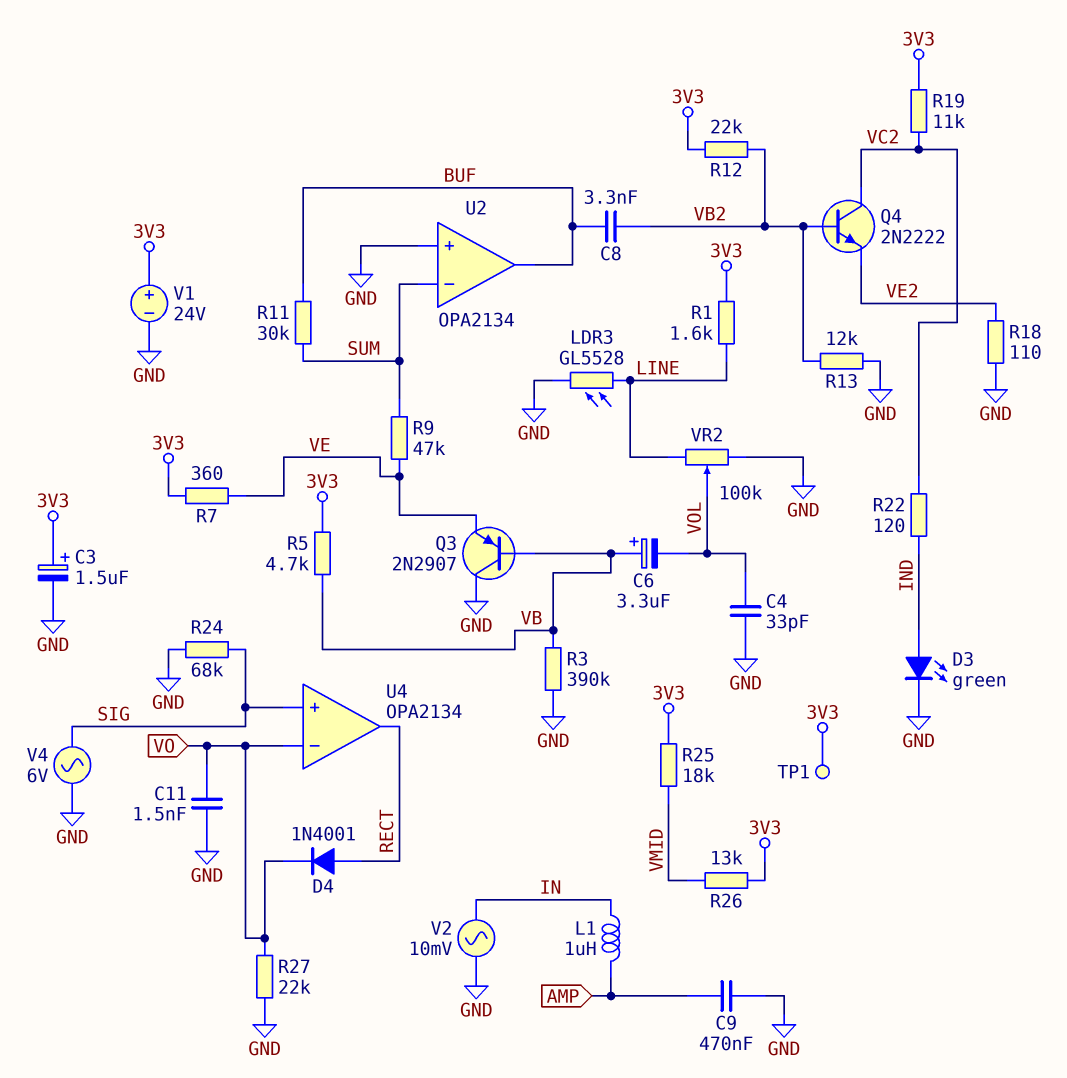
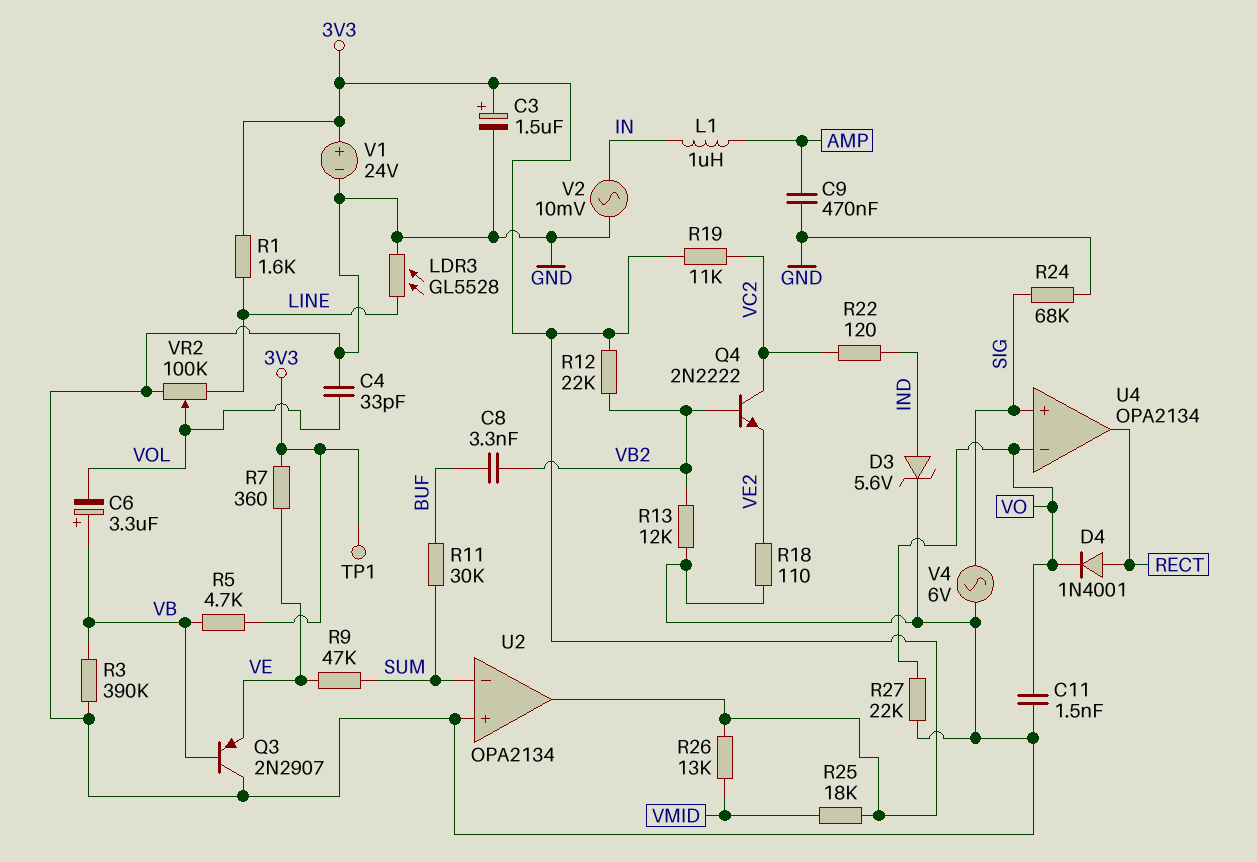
D3: LED green (A IND, K GND) -> zener 5.6V (A IND, K GND)
U2 pin out: BUF -> 3V3

